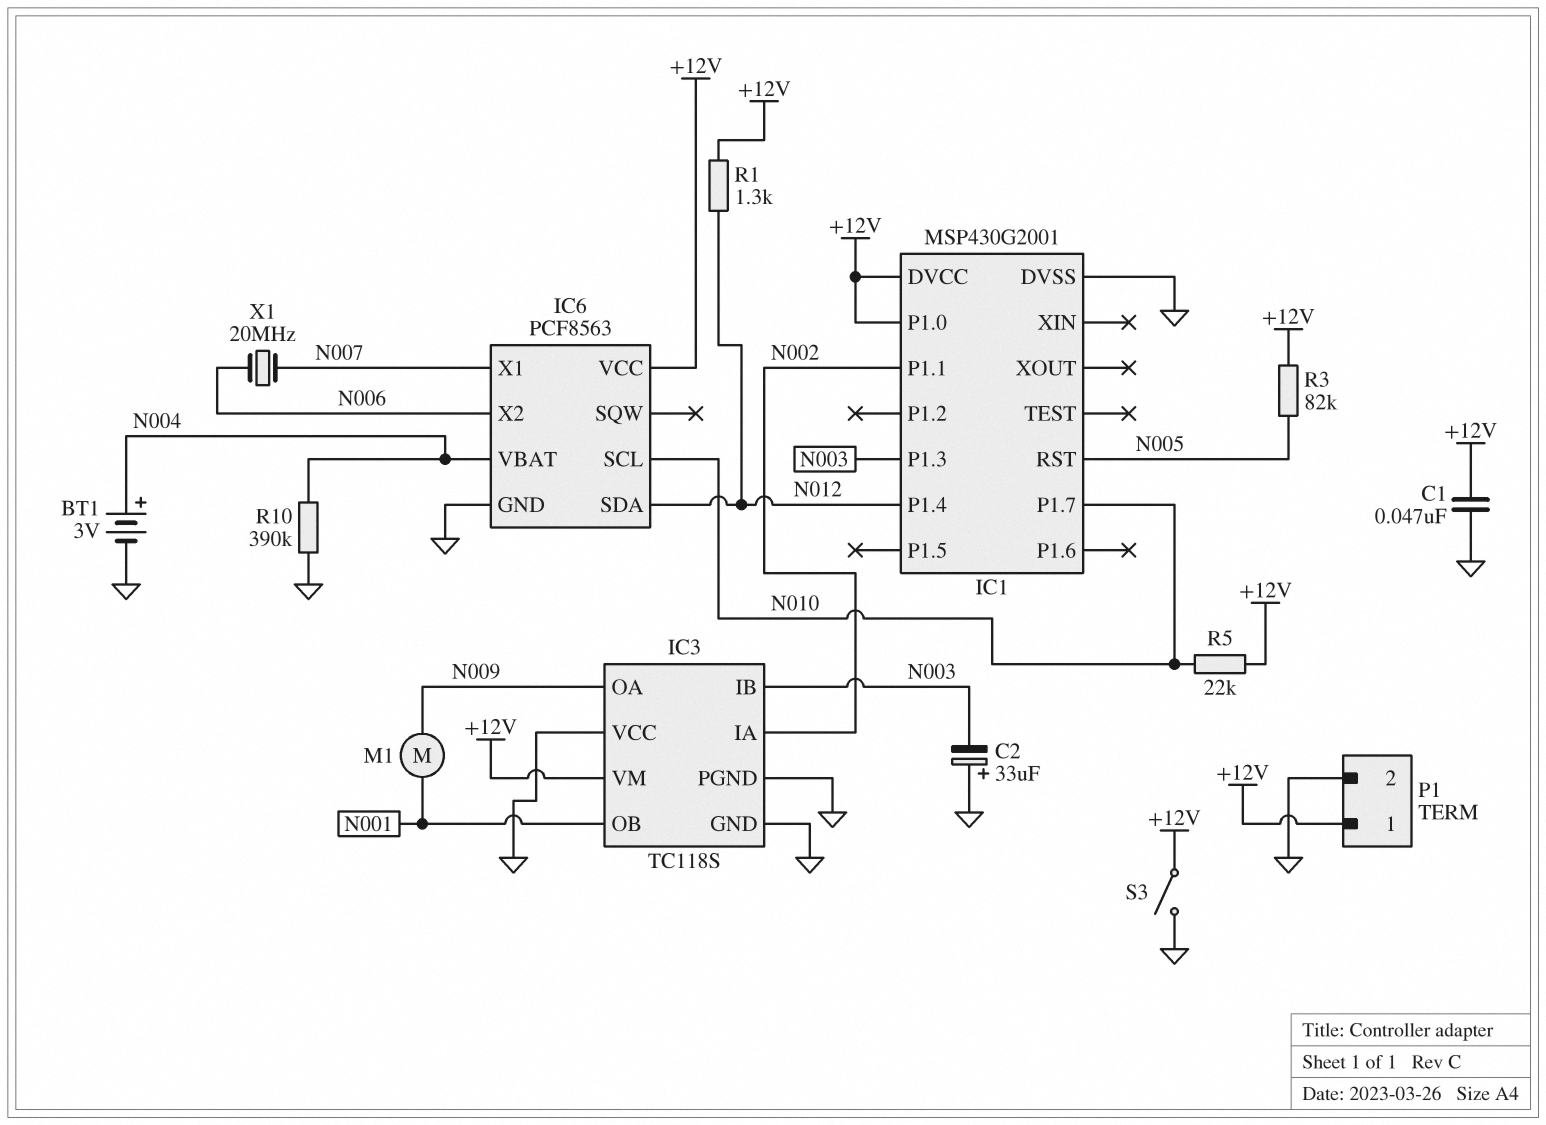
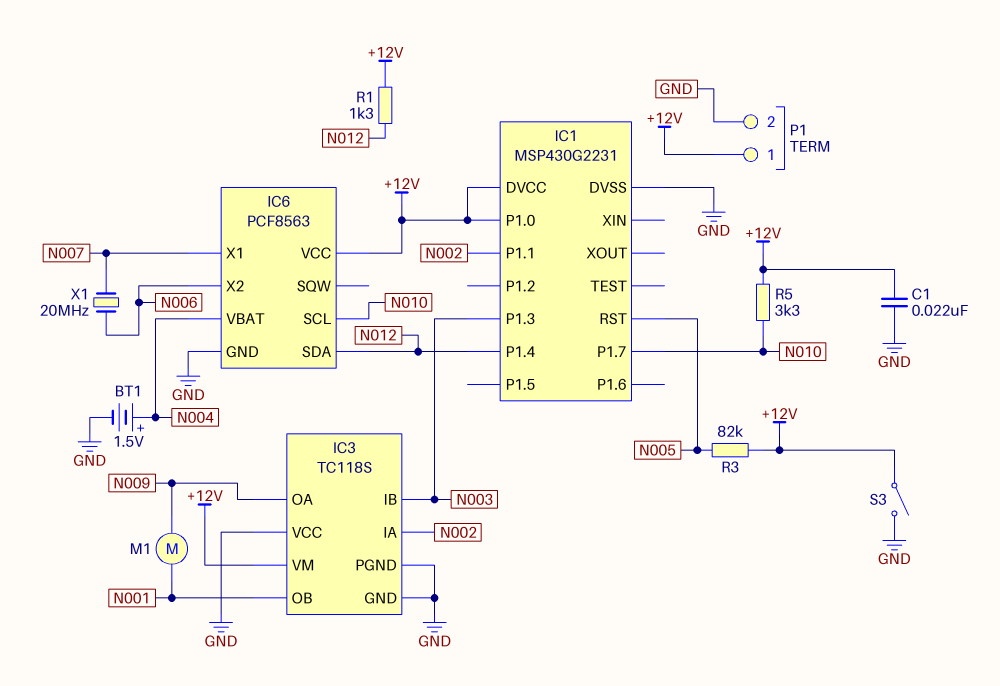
BT1: 3V (plus N004, minus GND) -> 1.5V (plus N004, minus GND)
C1: 47nF (+12V, GND) -> 22nF (+12V, GND)
C2: 33uF (plus GND, minus N003) -> none
IC1: MSP430G2001 -> MSP430G2231
R5: 22k (+12V, N010) -> 3.3k (+12V, N010)
R10: 390k (GND, N004) -> none

